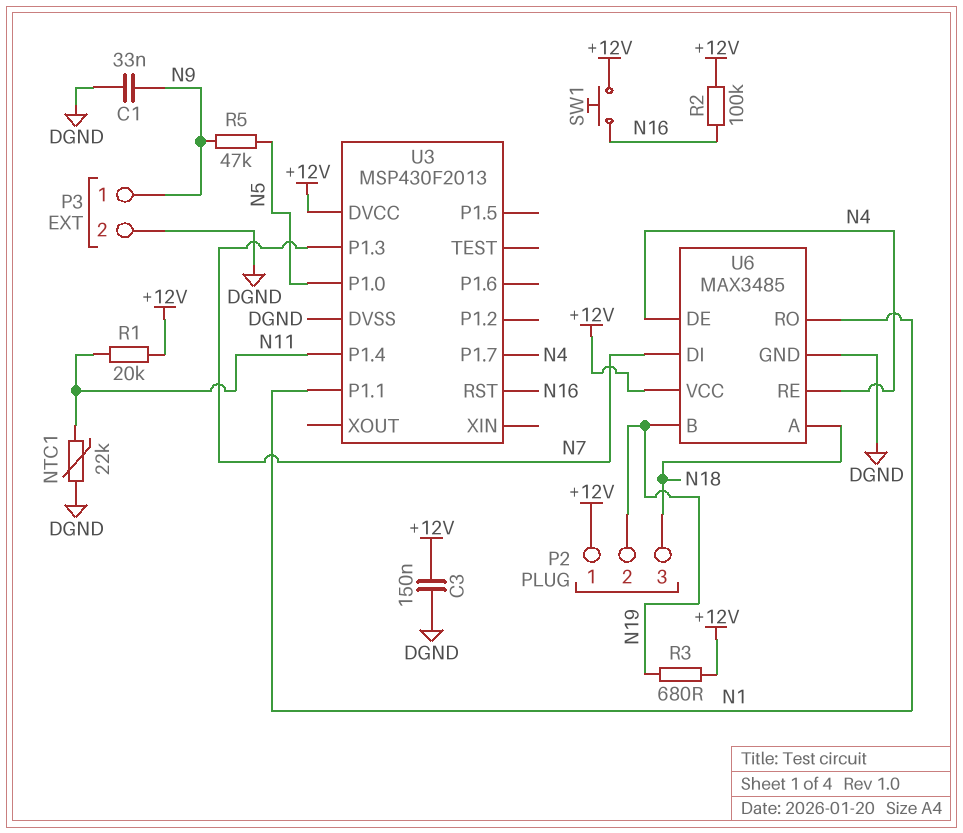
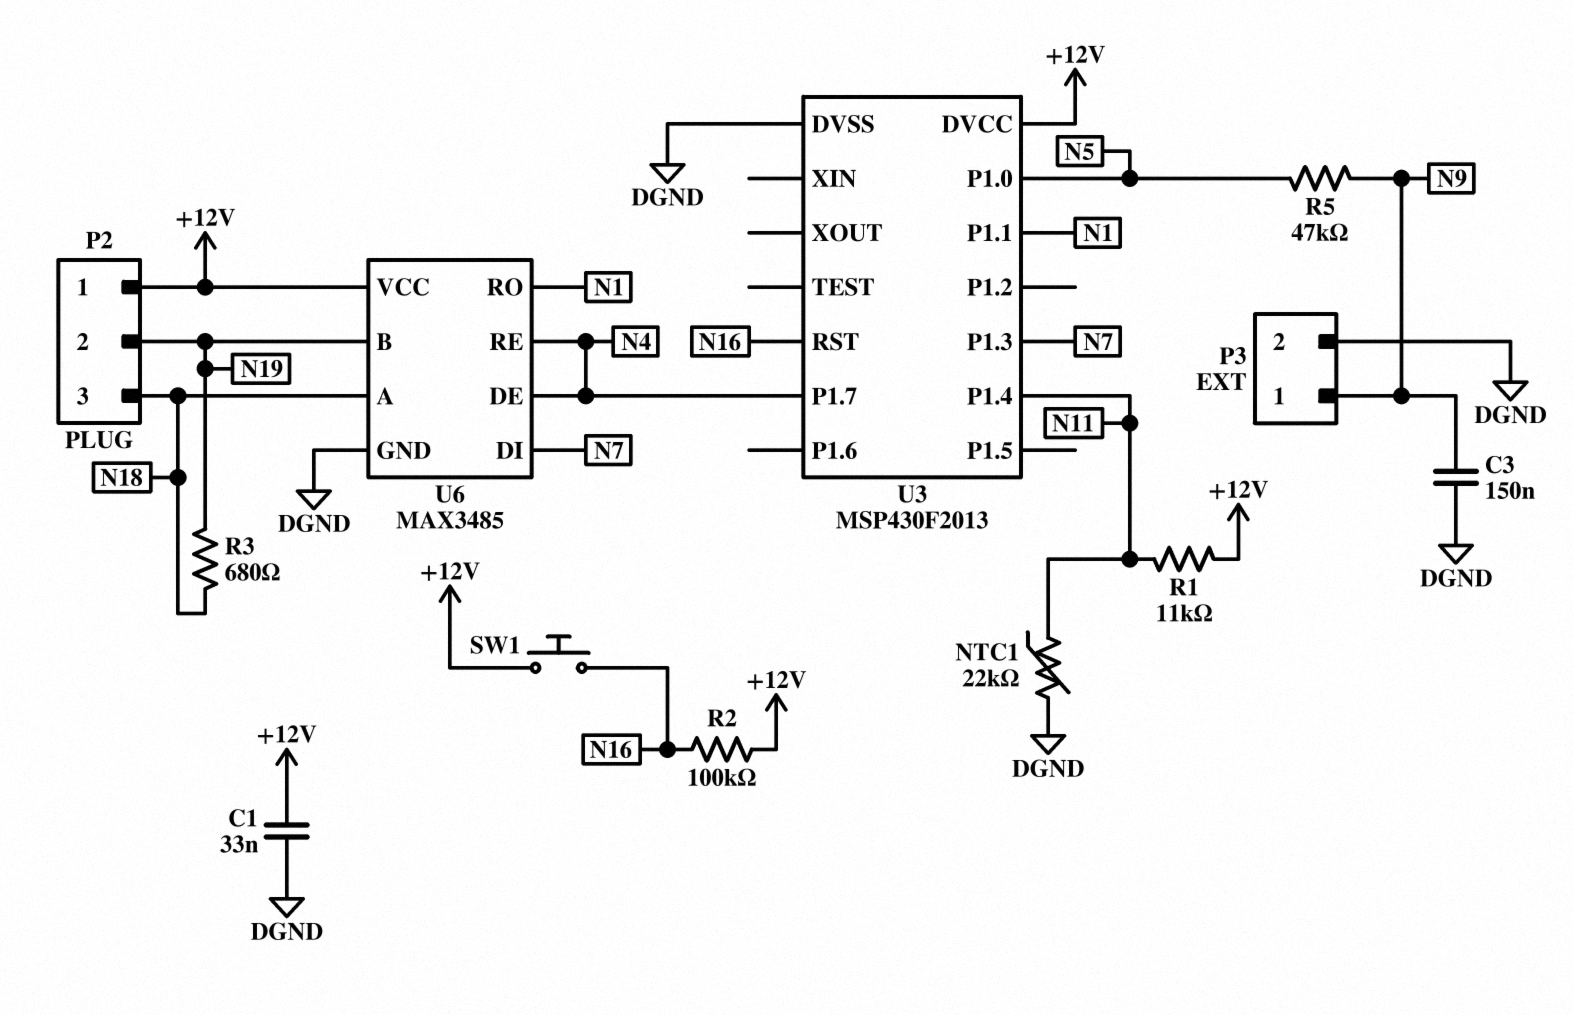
C1: 33nF (DGND, N9) -> 33nF (+12V, DGND)
C3: 150nF (+12V, DGND) -> 150nF (DGND, N9)
R1: 20k (+12V, N11) -> 11k (+12V, N11)
R3: 680 (+12V, N19) -> 680 (N18, N19)

